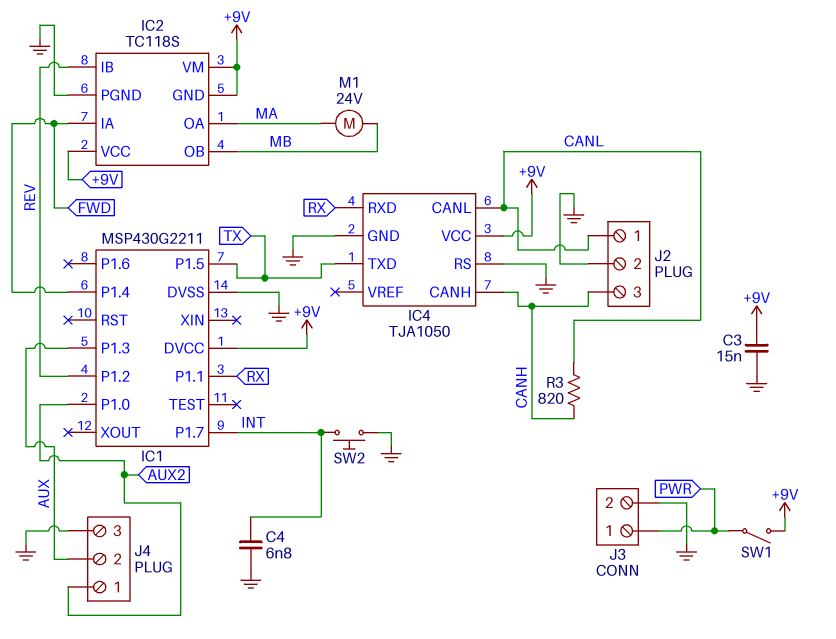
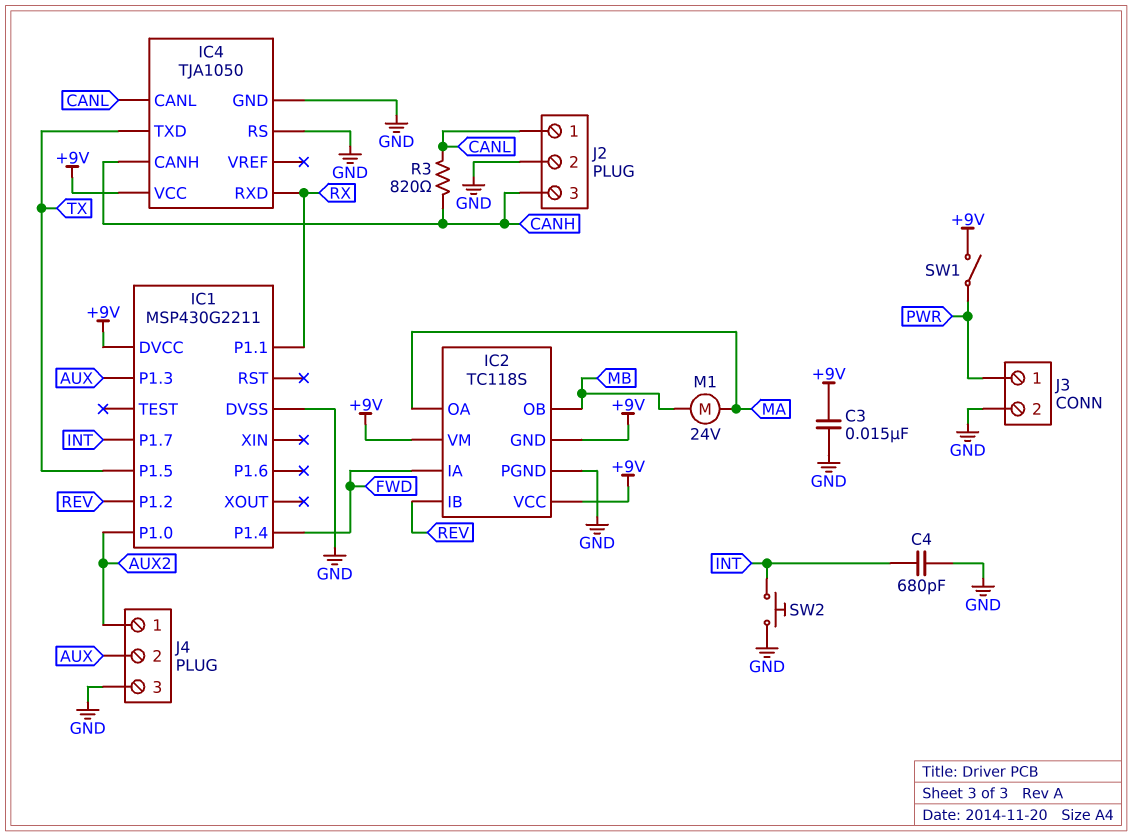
C4: 6.8nF (GND, INT) -> 680pF (GND, INT)

